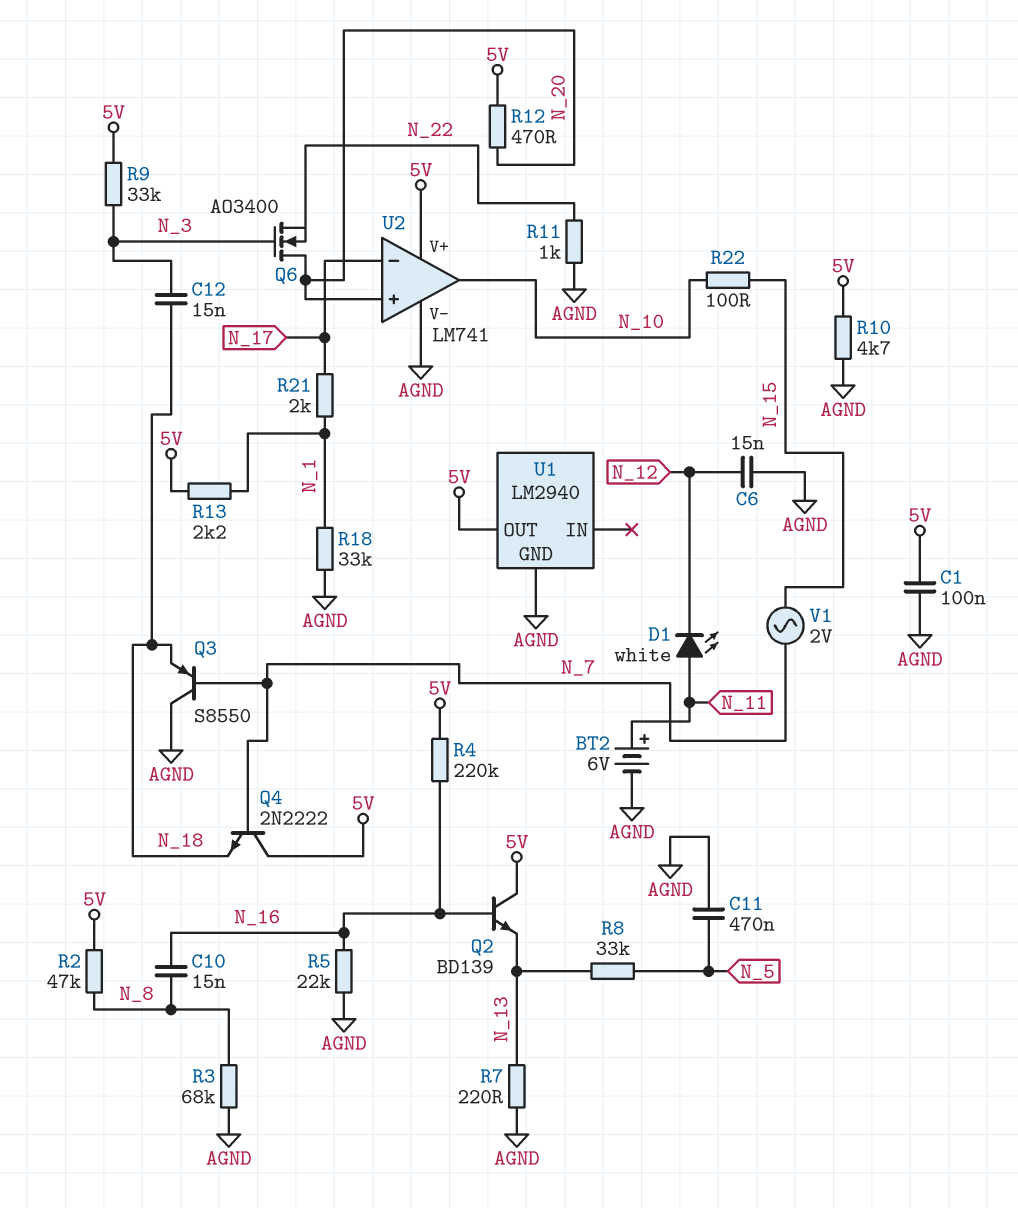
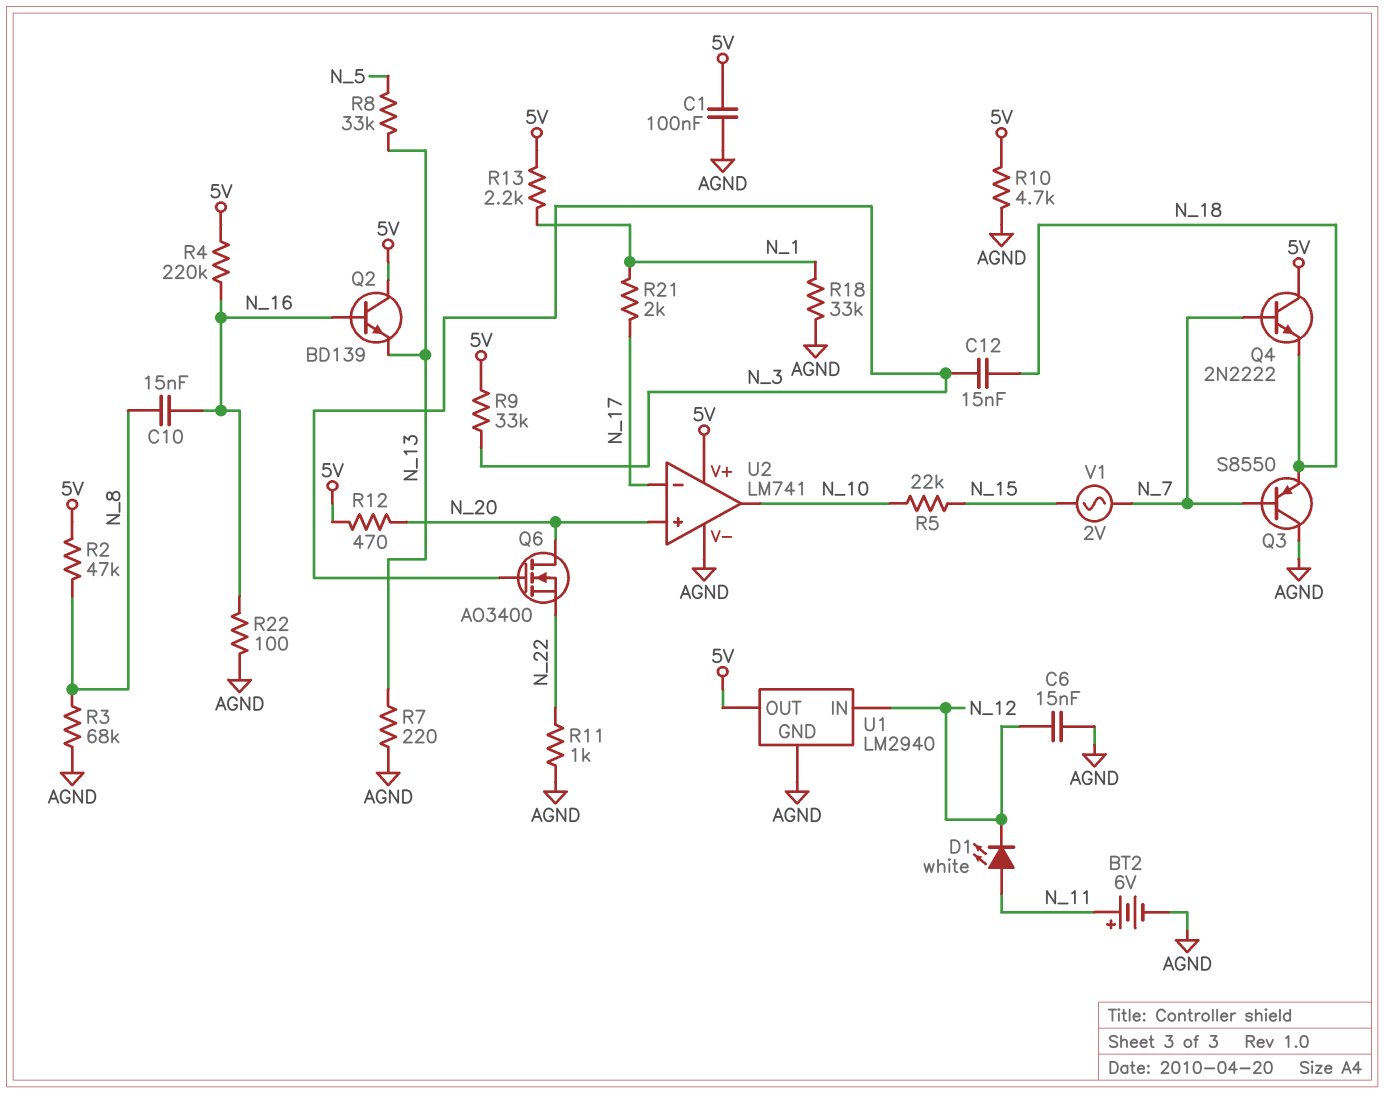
C11: 470nF (AGND, N_5) -> none
R5: 22k (AGND, N_16) -> 22k (N_10, N_15)
R22: 100 (N_10, N_15) -> 100 (AGND, N_16)
U1 pin IN: none -> N_12

